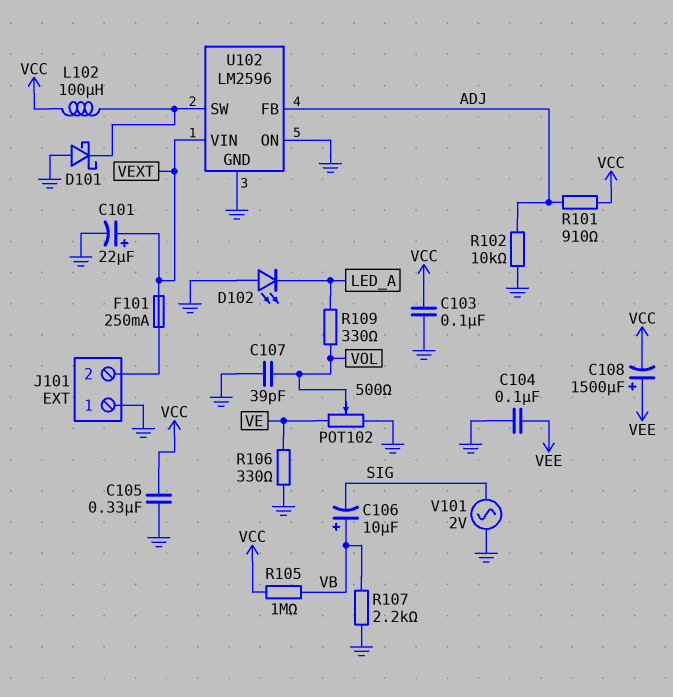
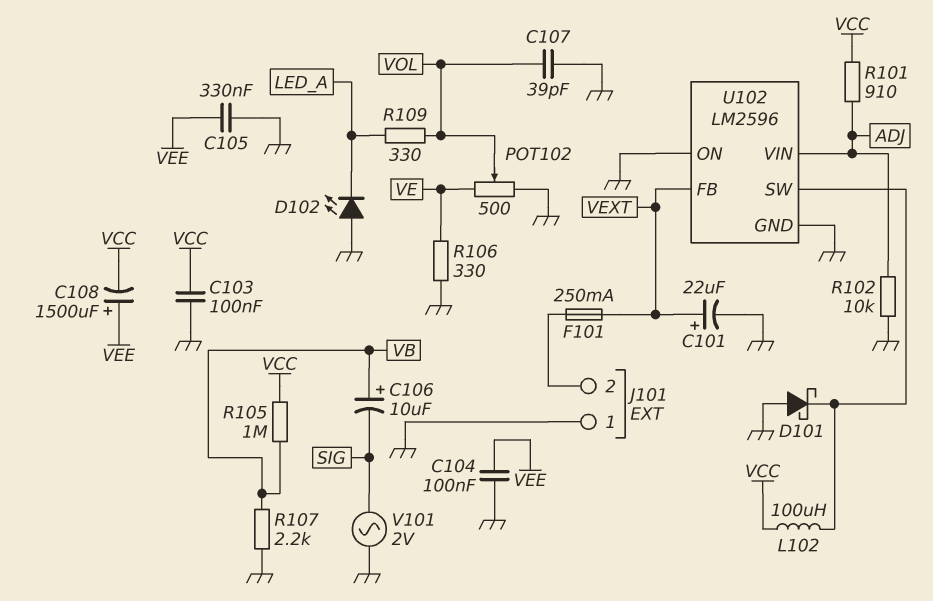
C105: 330nF (GND, VCC) -> 330nF (GND, VEE)
U102 pin FB: ADJ -> VEXT
U102 pin VIN: VEXT -> ADJ

